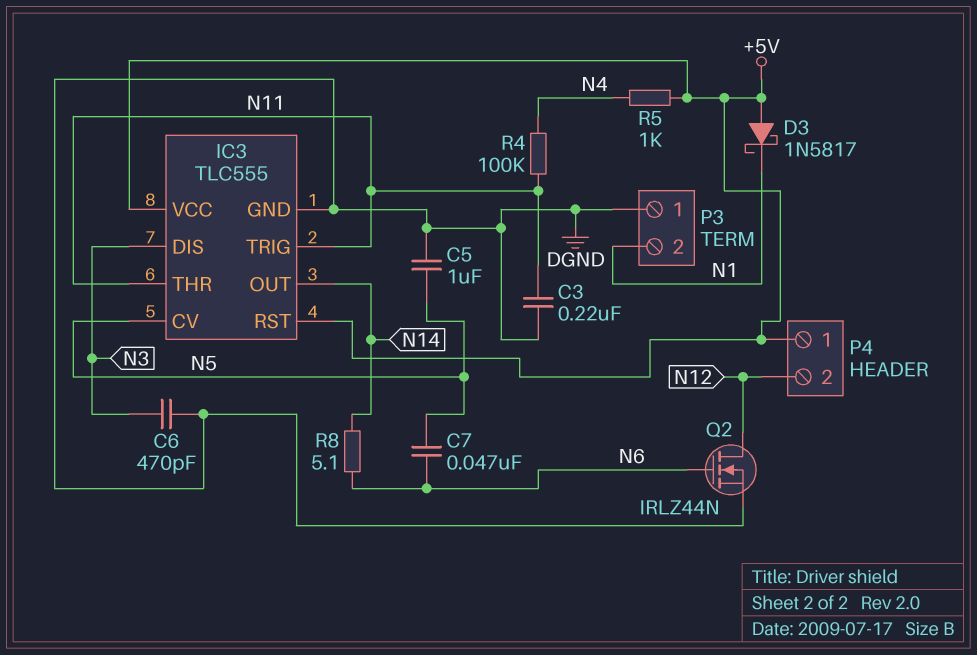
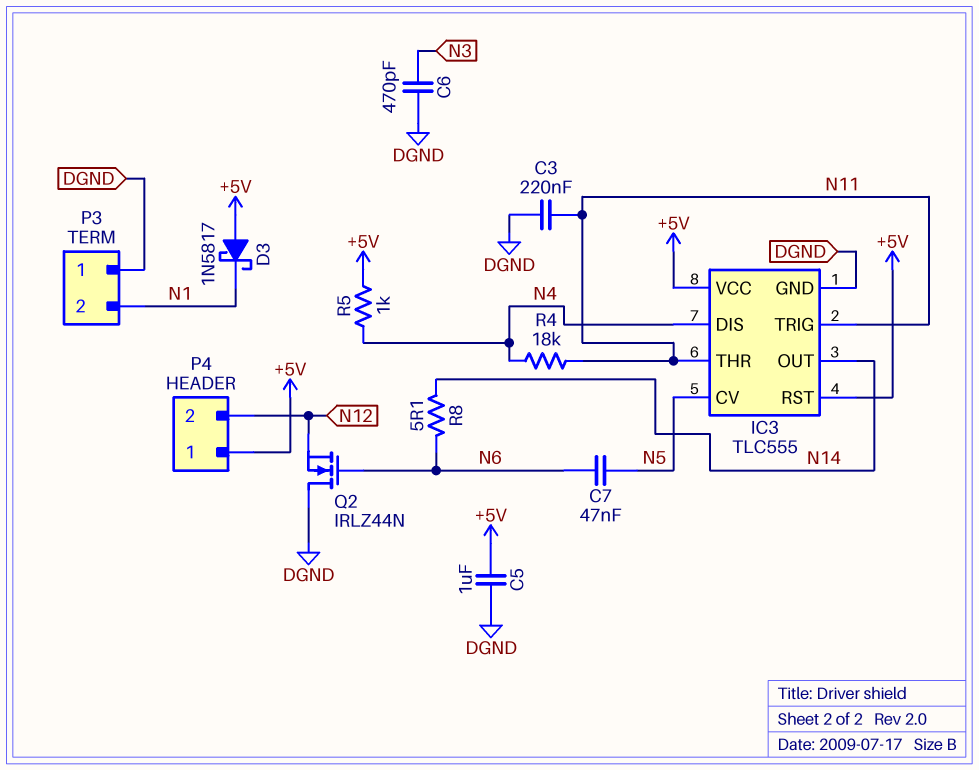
C5: 1uF (DGND, N5) -> 1uF (+5V, DGND)
IC3 pin DIS: N3 -> N4
Q2: NMOS IRLZ44N (G N6, D N12, S DGND) -> NMOS IRLZ44N (G N6, D DGND, S N12)
R4: 100k (N4, N11) -> 18k (N4, N11)

